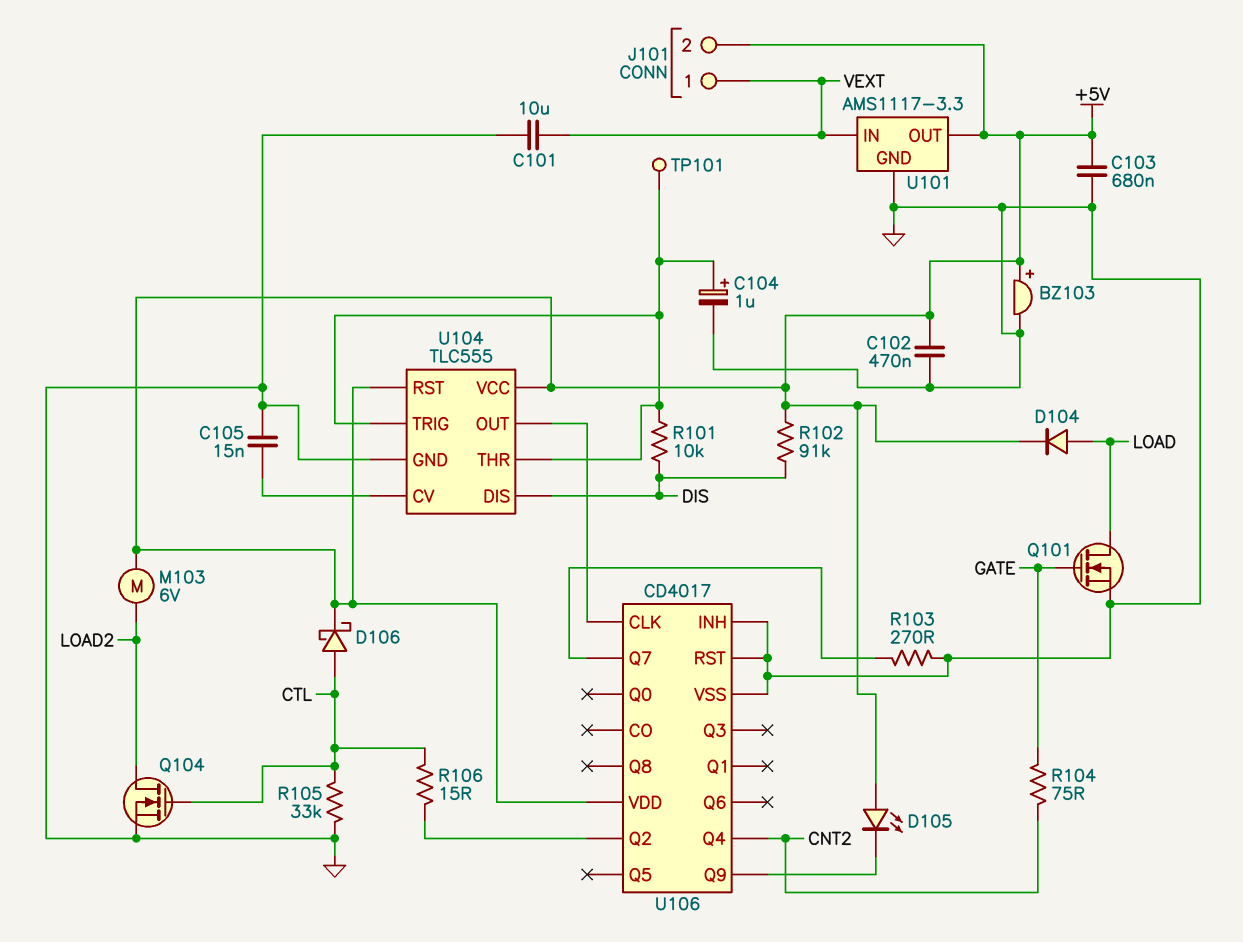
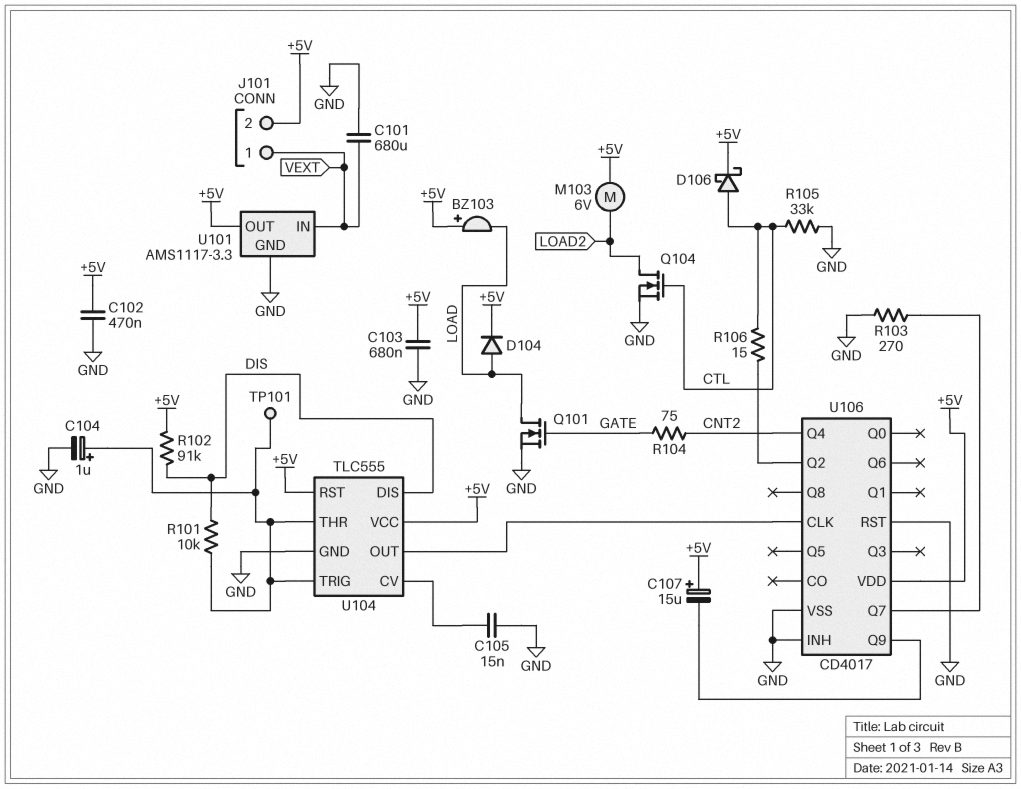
BZ103: buzzer (plus +5V, minus GND) -> buzzer (plus +5V, minus LOAD)
C101: 10uF (GND, VEXT) -> 680uF (GND, VEXT)
C107: none -> 15uF (plus +5V, minus U106/Q9)
D105: LED (A +5V, K U106/Q9) -> none

